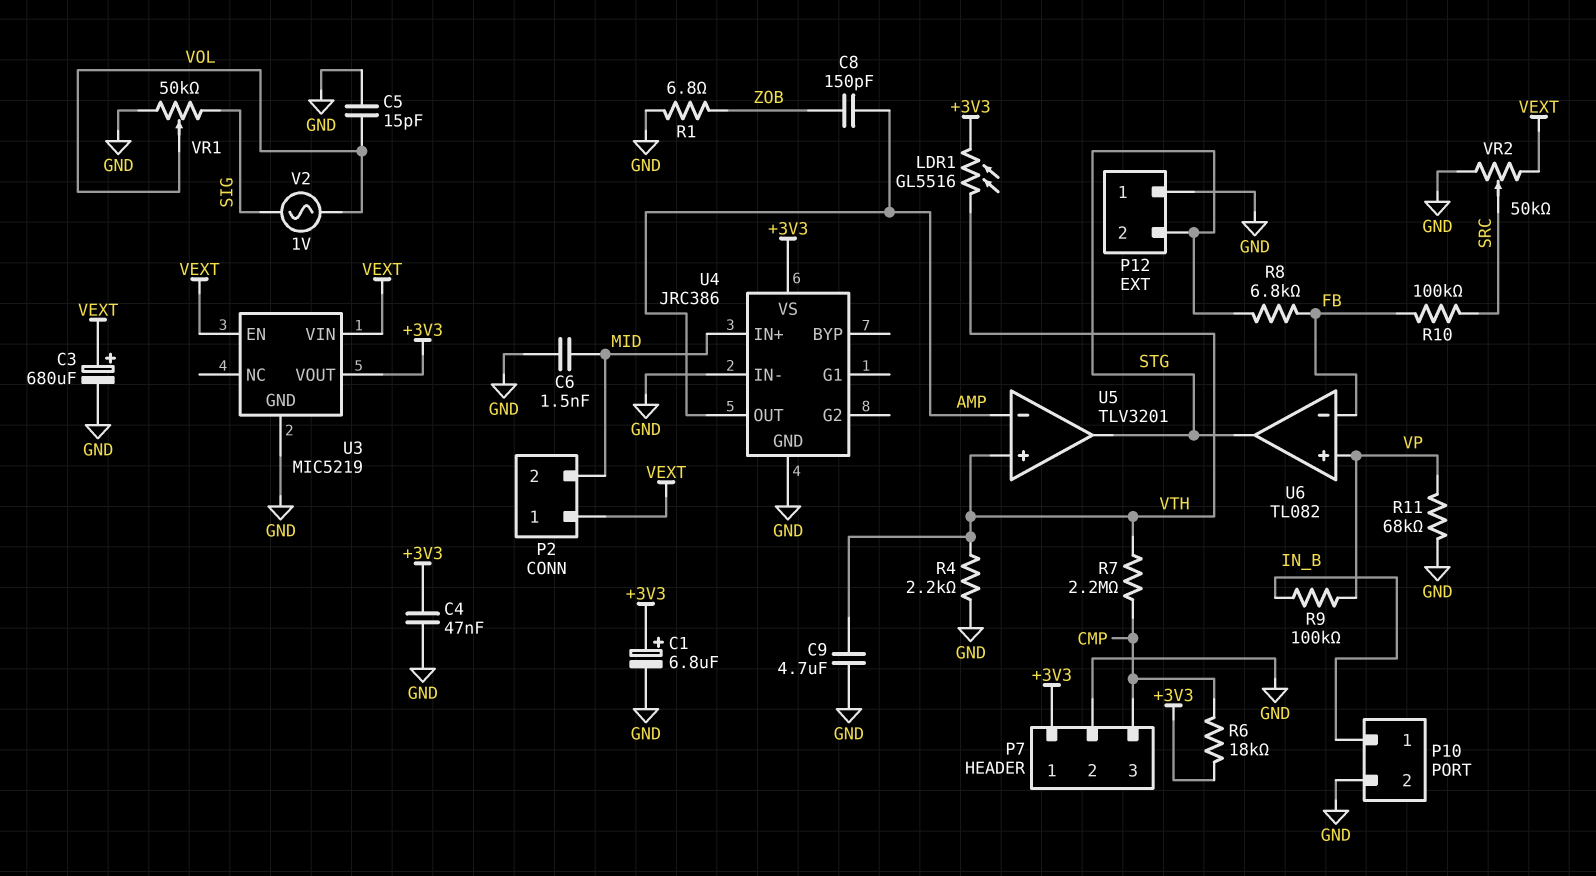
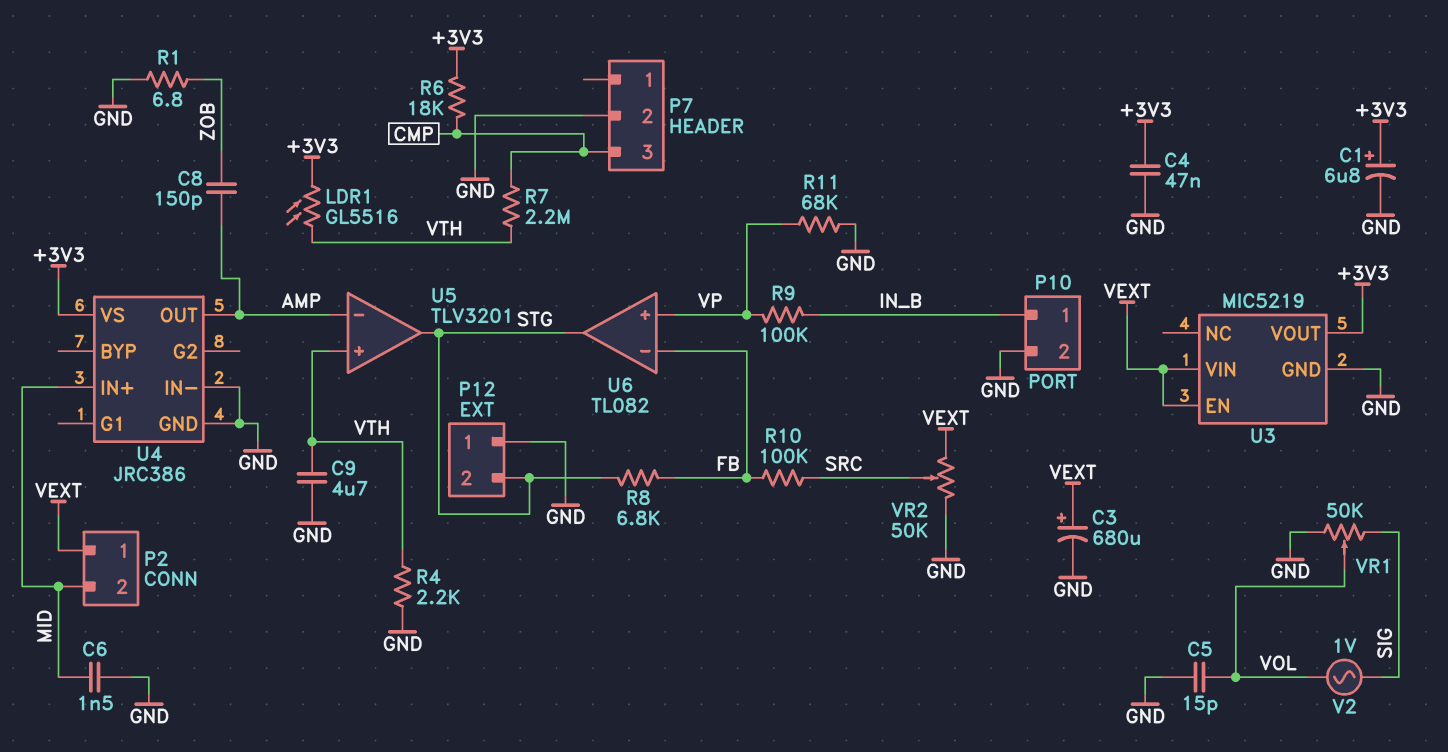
P7 pin 1: +3V3 -> none

